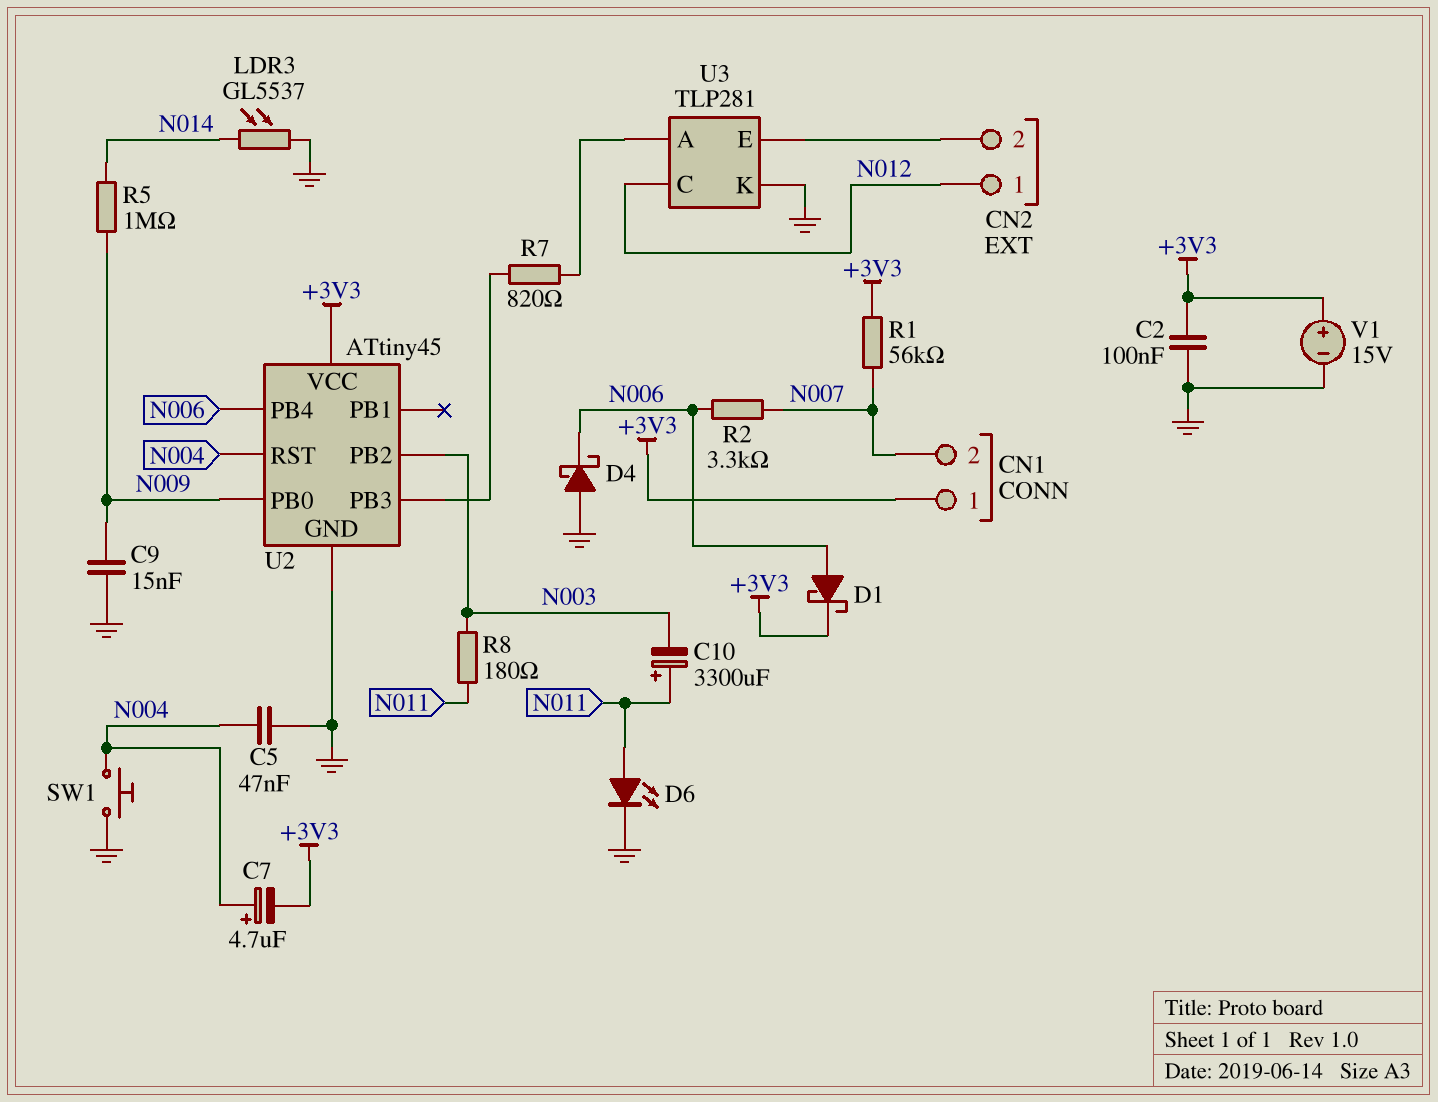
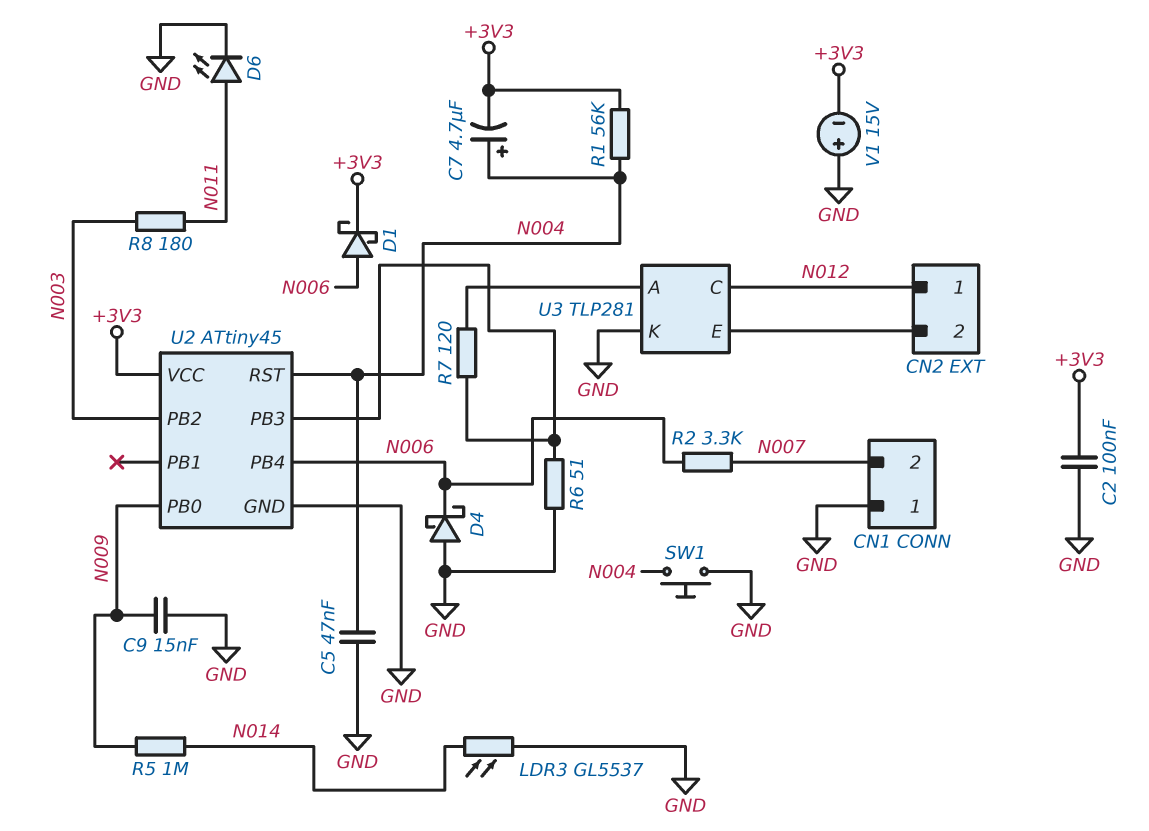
C10: 3300uF (plus N011, minus N003) -> none
CN1 pin 1: +3V3 -> GND
R1: 56k (+3V3, N007) -> 56k (+3V3, N004)
R6: none -> 51 (GND, U2/PB3)
R7: 820 (U2/PB3, U3/A) -> 120 (U2/PB3, U3/A)
V1: 15V (plus +3V3, minus GND) -> 15V (plus GND, minus +3V3)

